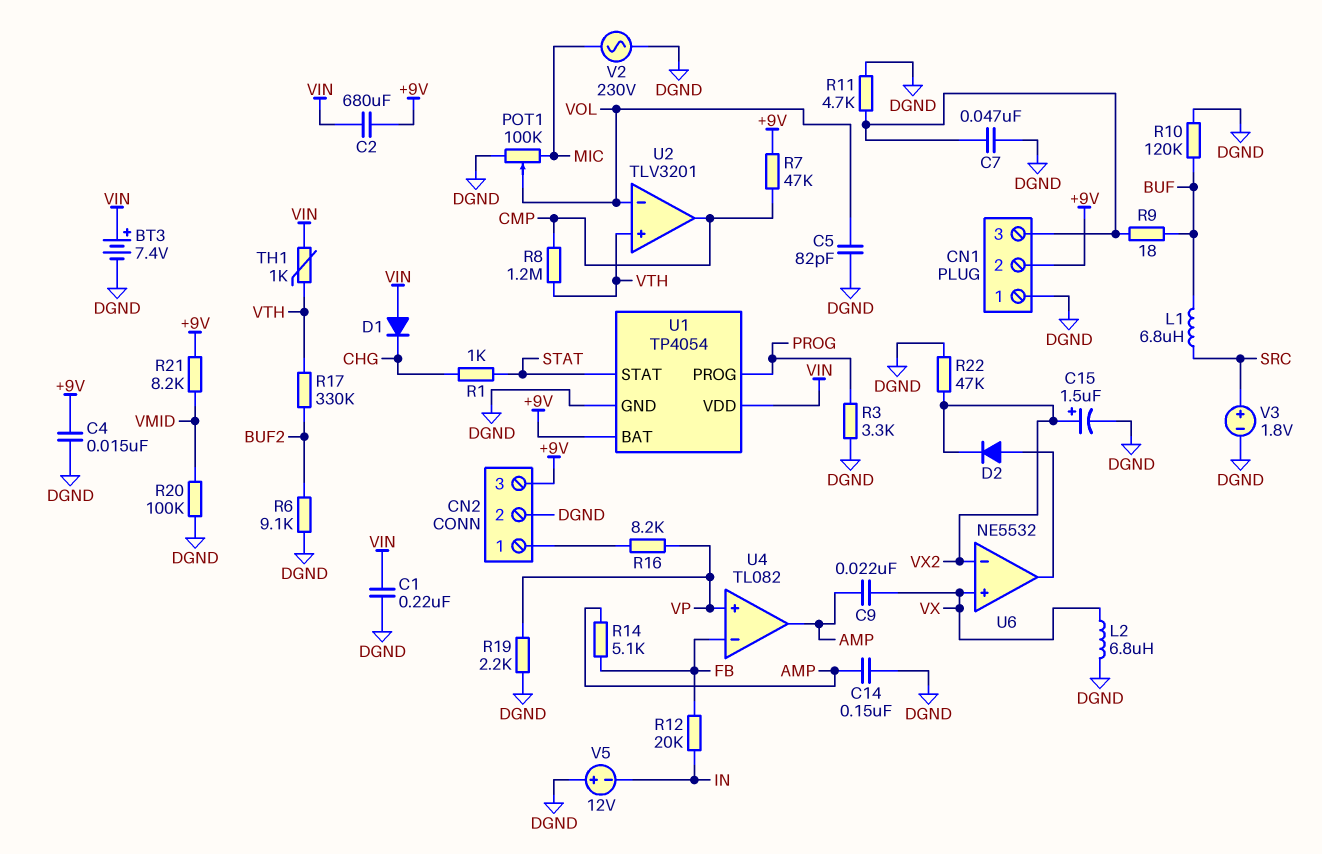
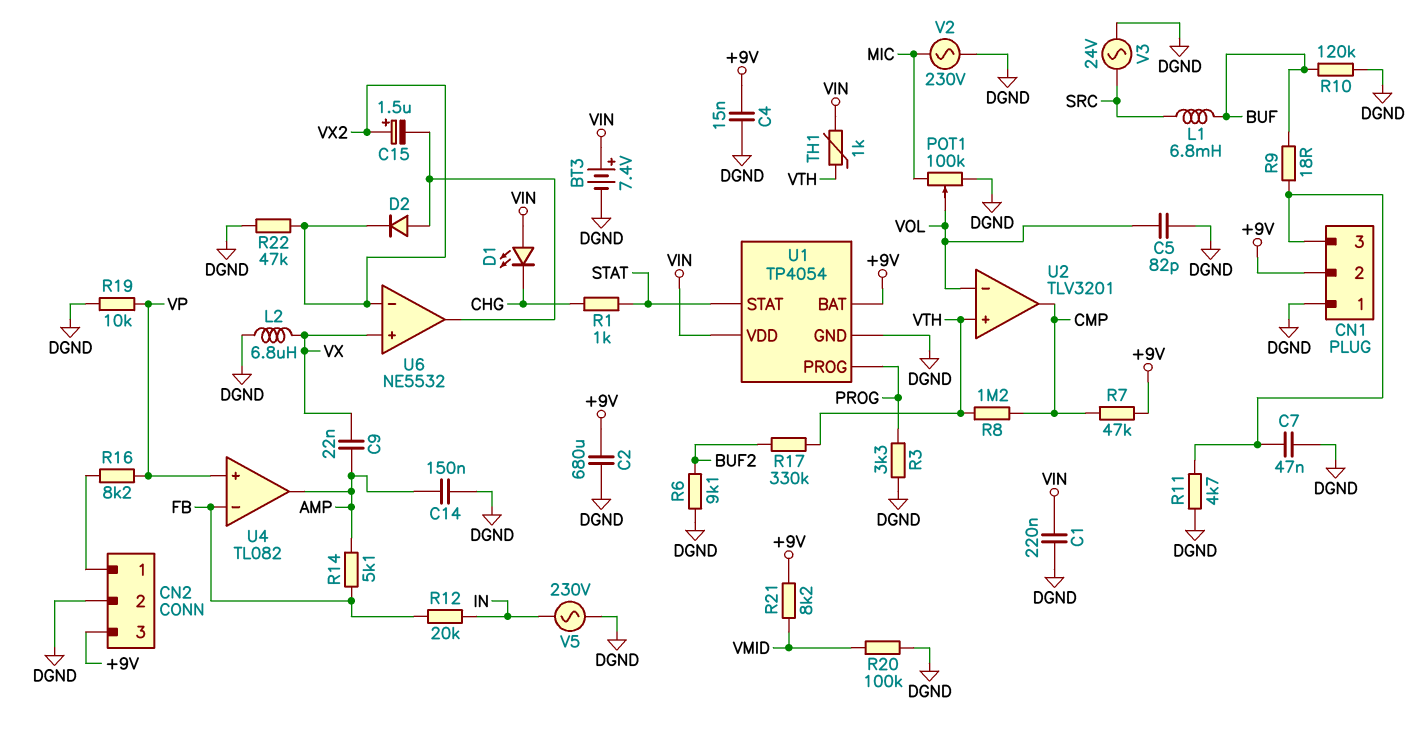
C2: 680uF (+9V, VIN) -> 680uF (+9V, DGND)
C15: 1.5uF (plus VX2, minus DGND) -> 1.5uF (plus VX2, minus U6/out)
D1: diode (A VIN, K CHG) -> LED (A VIN, K CHG)
L1: 6.8uH (BUF, SRC) -> 6.8mH (BUF, SRC)
R19: 2.2k (DGND, VP) -> 10k (DGND, VP)
V3: 1.8V (plus SRC, minus DGND) -> AC 24V (DGND, SRC)
V5: 12V (plus DGND, minus IN) -> AC 230V (DGND, IN)

